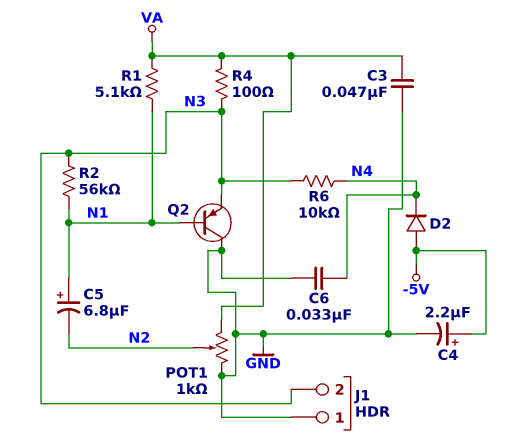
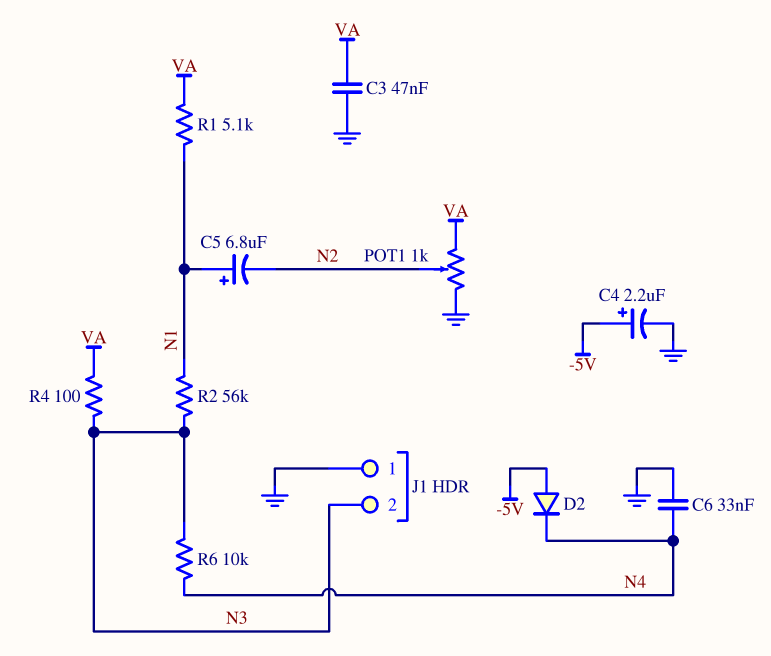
Q2: PNP (B N1, C GND, E N3) -> none

